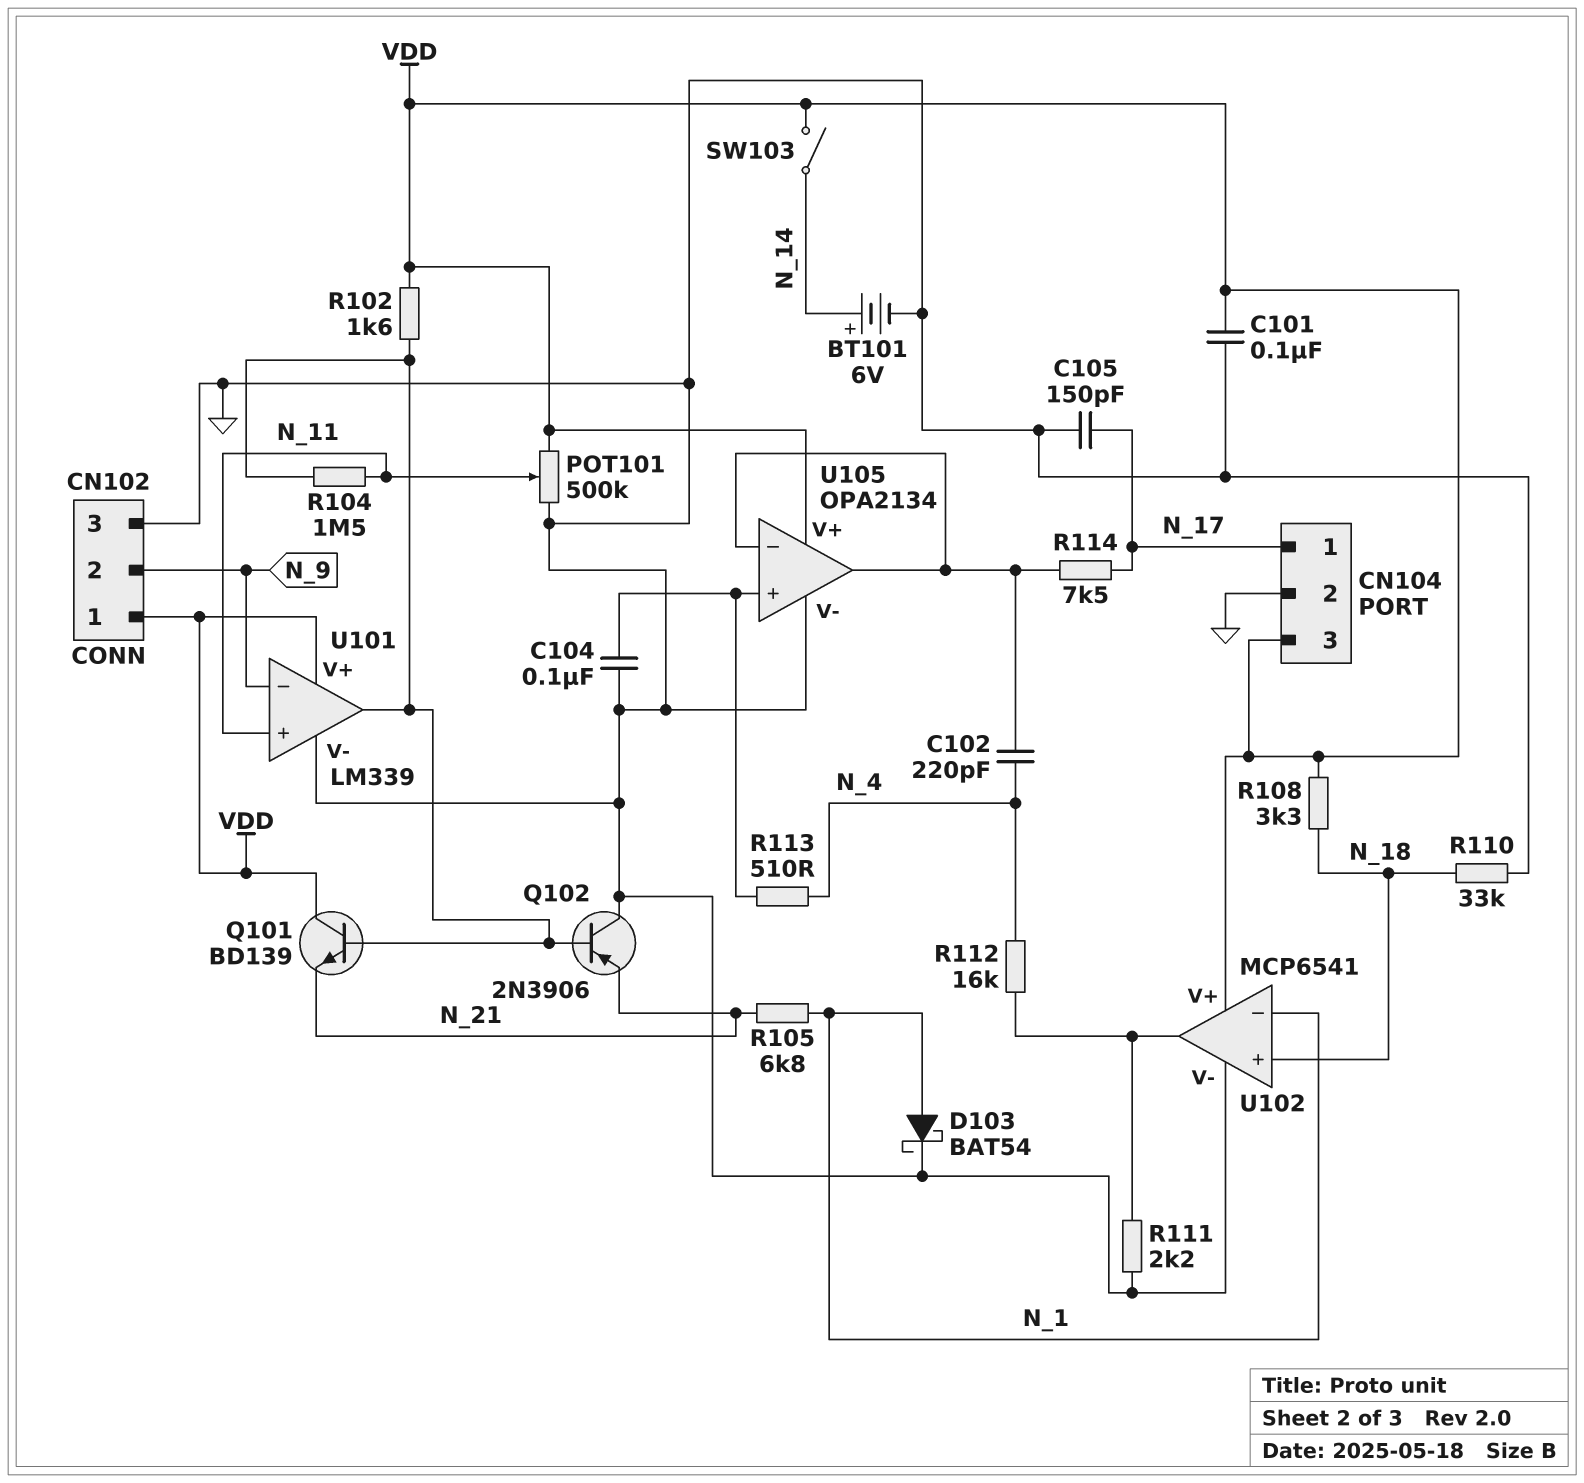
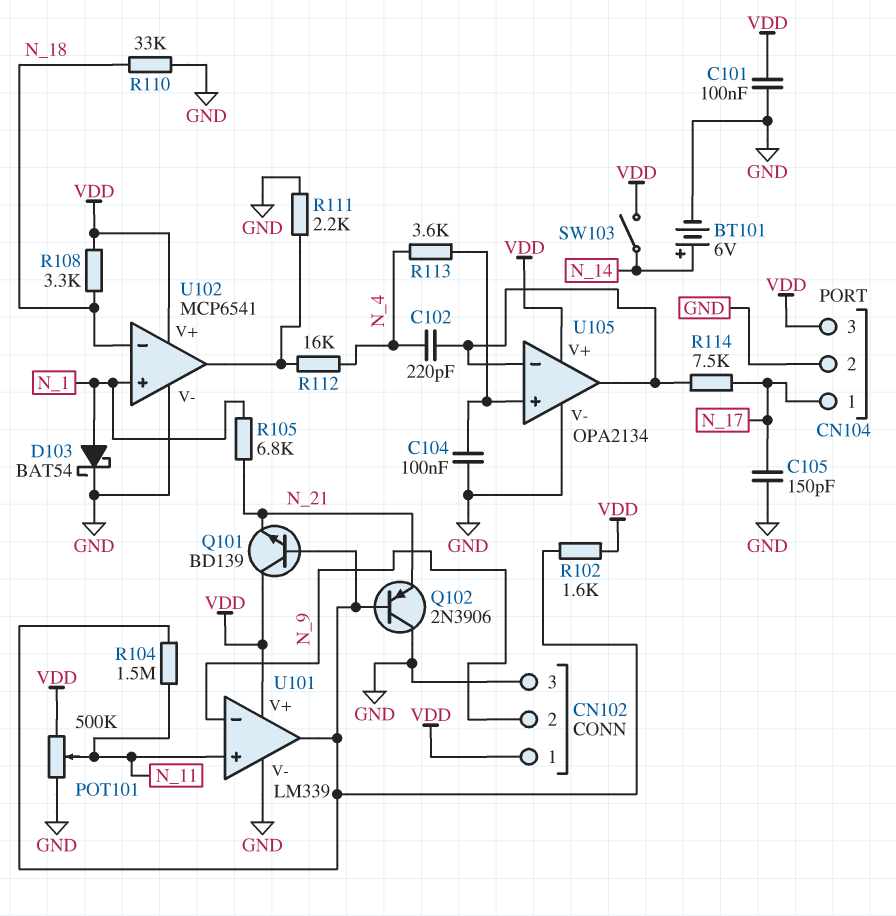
R113: 510 (N_4, U105/in+) -> 3.6k (N_4, U105/in+)
U102 pin in+: N_18 -> N_1
U102 pin in-: N_1 -> N_18

